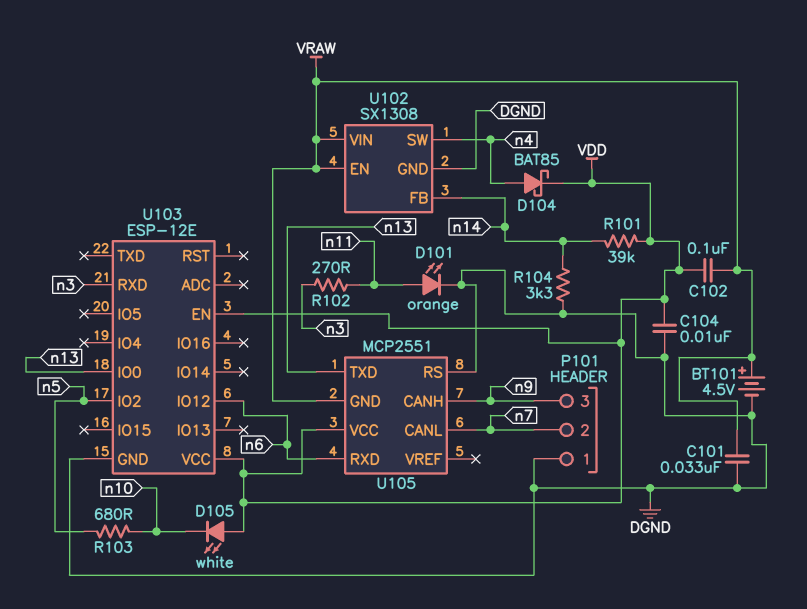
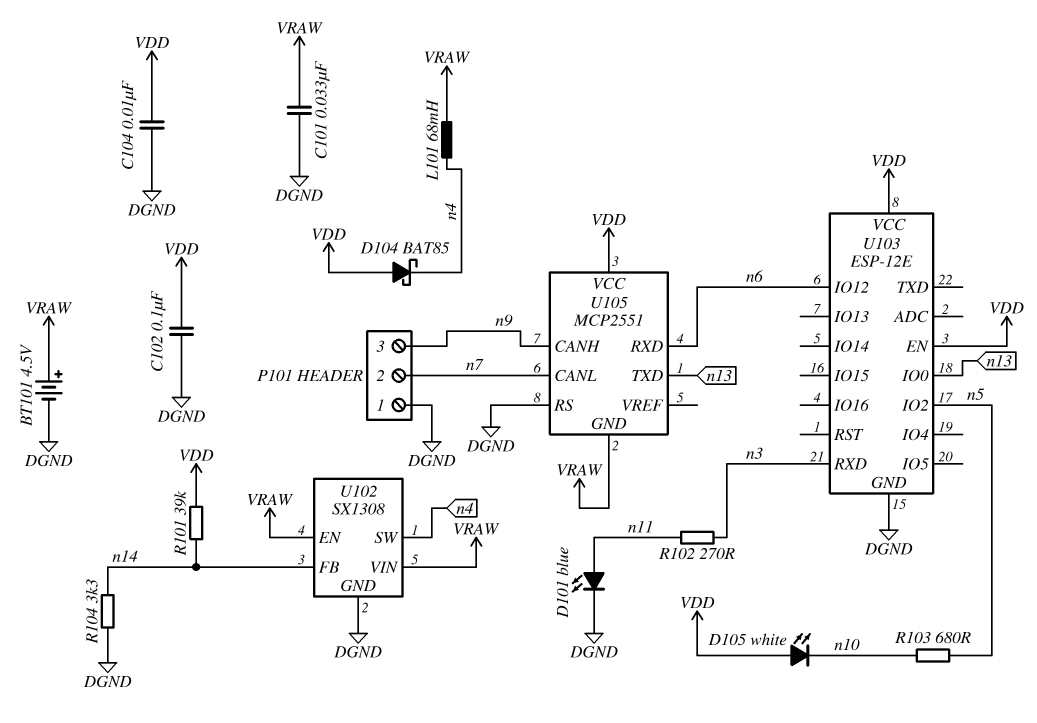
C102: 100nF (VDD, VRAW) -> 100nF (DGND, VDD)
D101: LED orange (A n11, K DGND) -> LED blue (A n11, K DGND)
D104: schottky BAT85 (A n4, K VDD) -> schottky BAT85 (A VDD, K n4)
L101: none -> 68mH (VRAW, n4)

